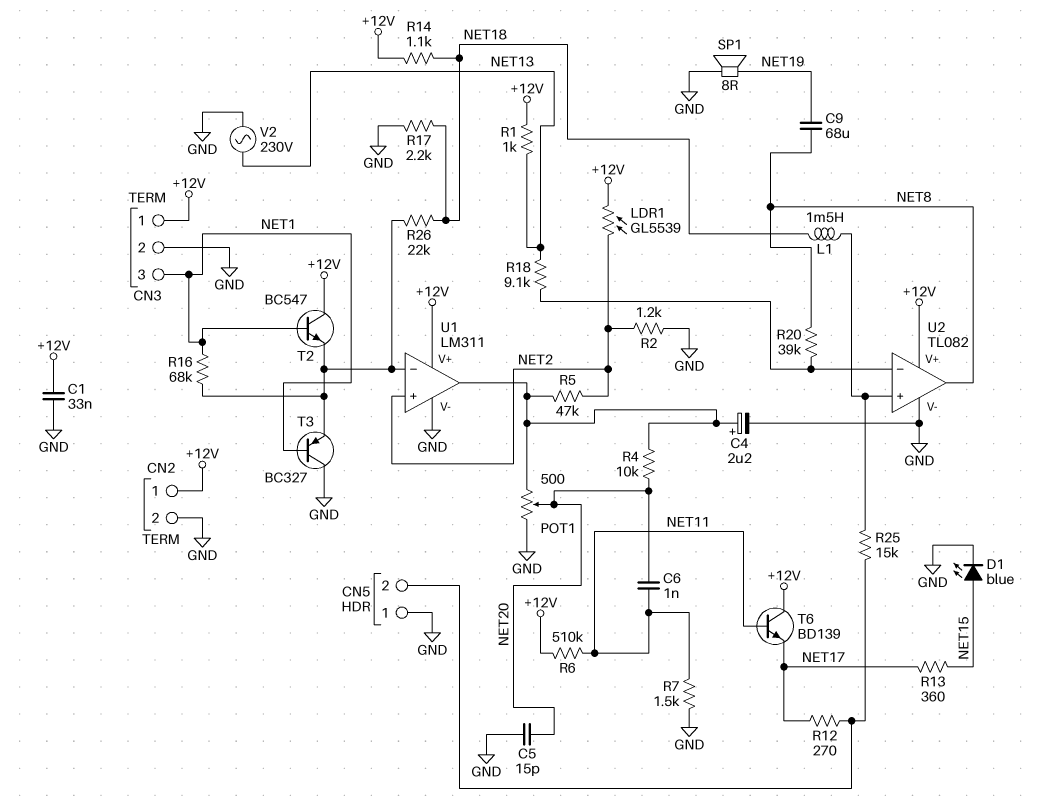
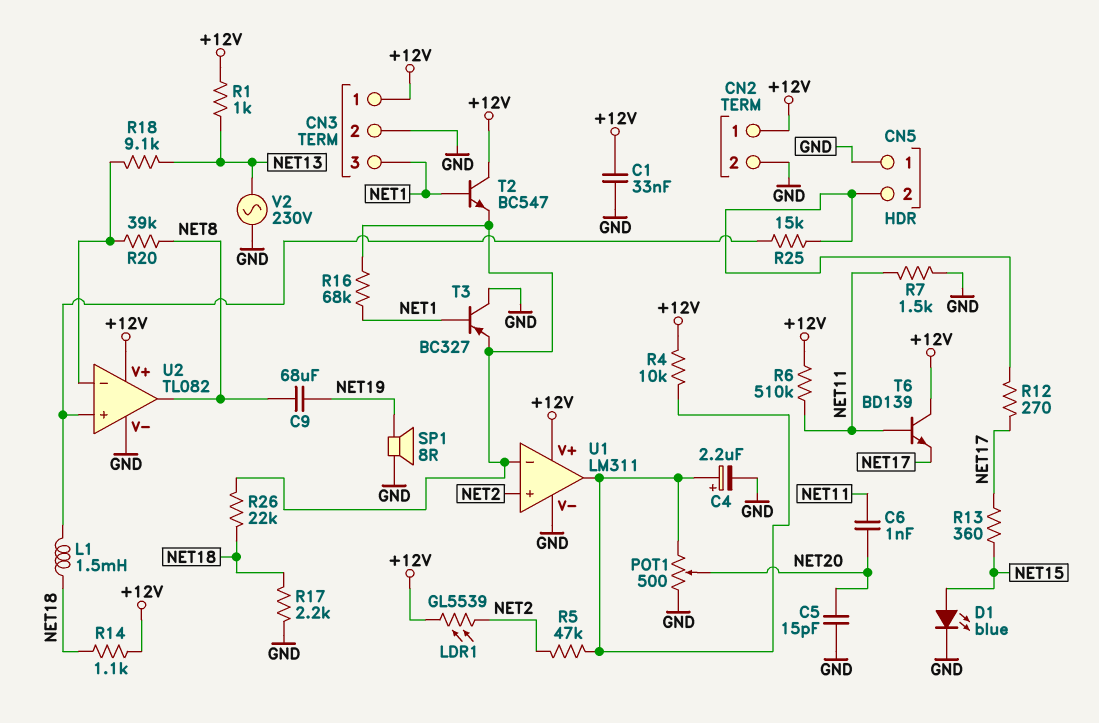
R2: 1.2k (GND, NET2) -> none
R4: 10k (NET20, U1/out) -> 10k (+12V, U1/out)

